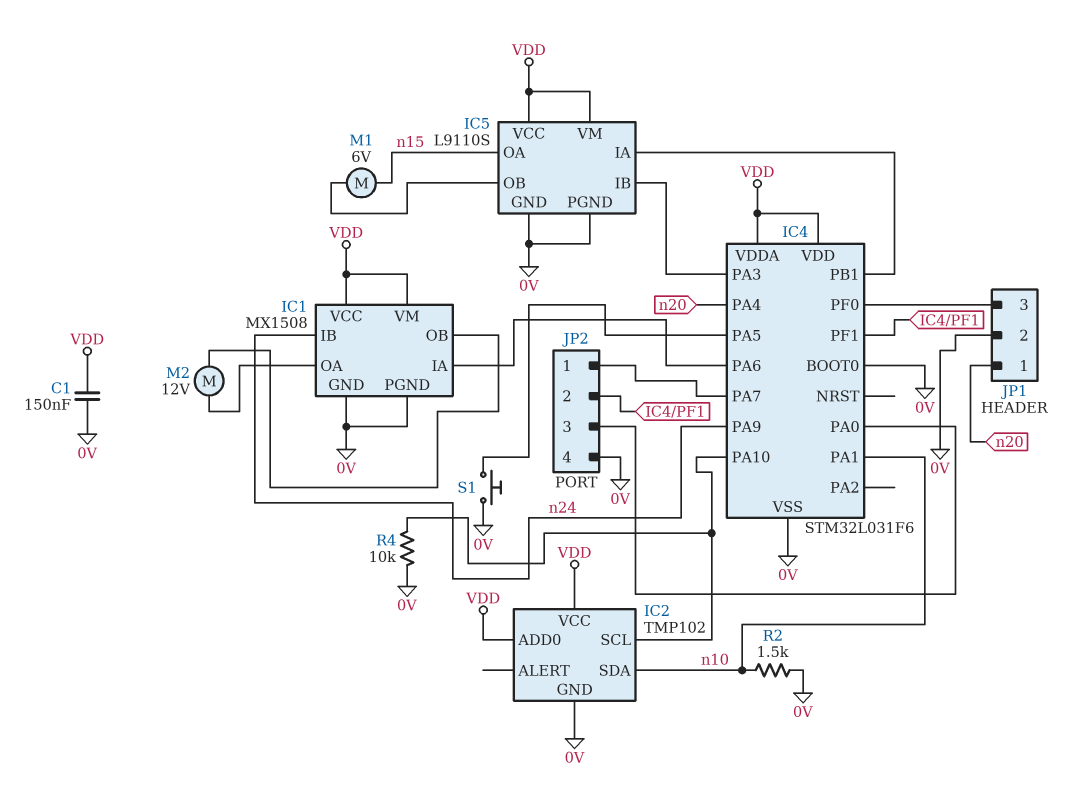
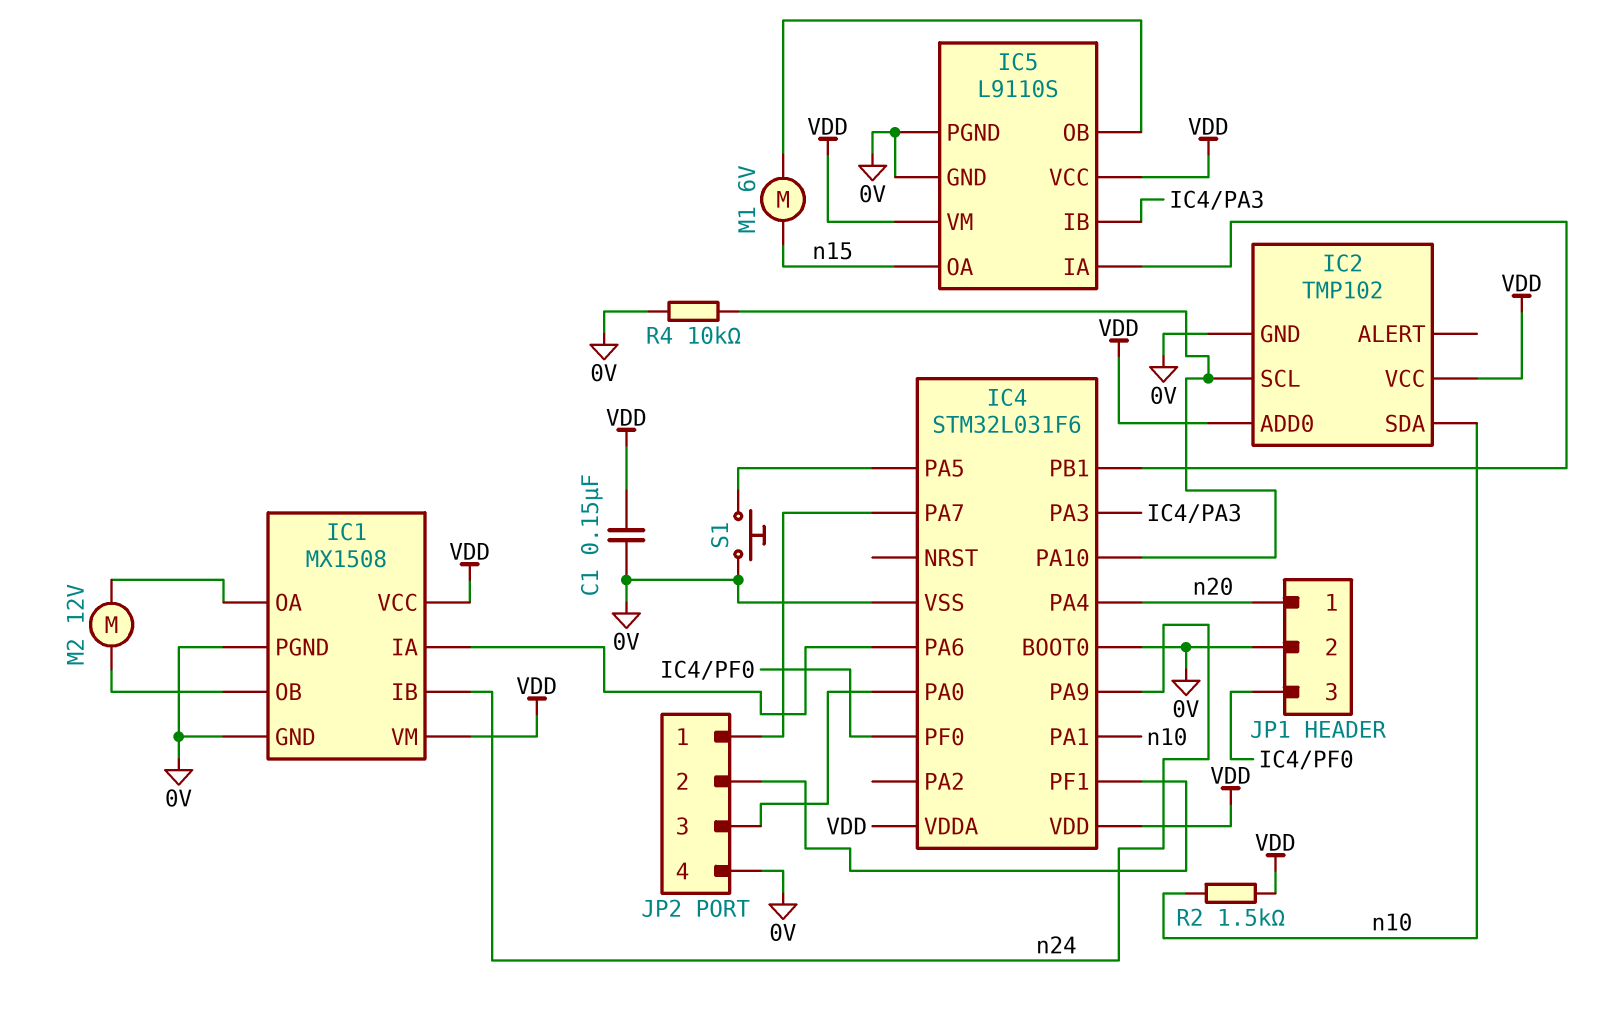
R2: 1.5k (0V, n10) -> 1.5k (VDD, n10)

